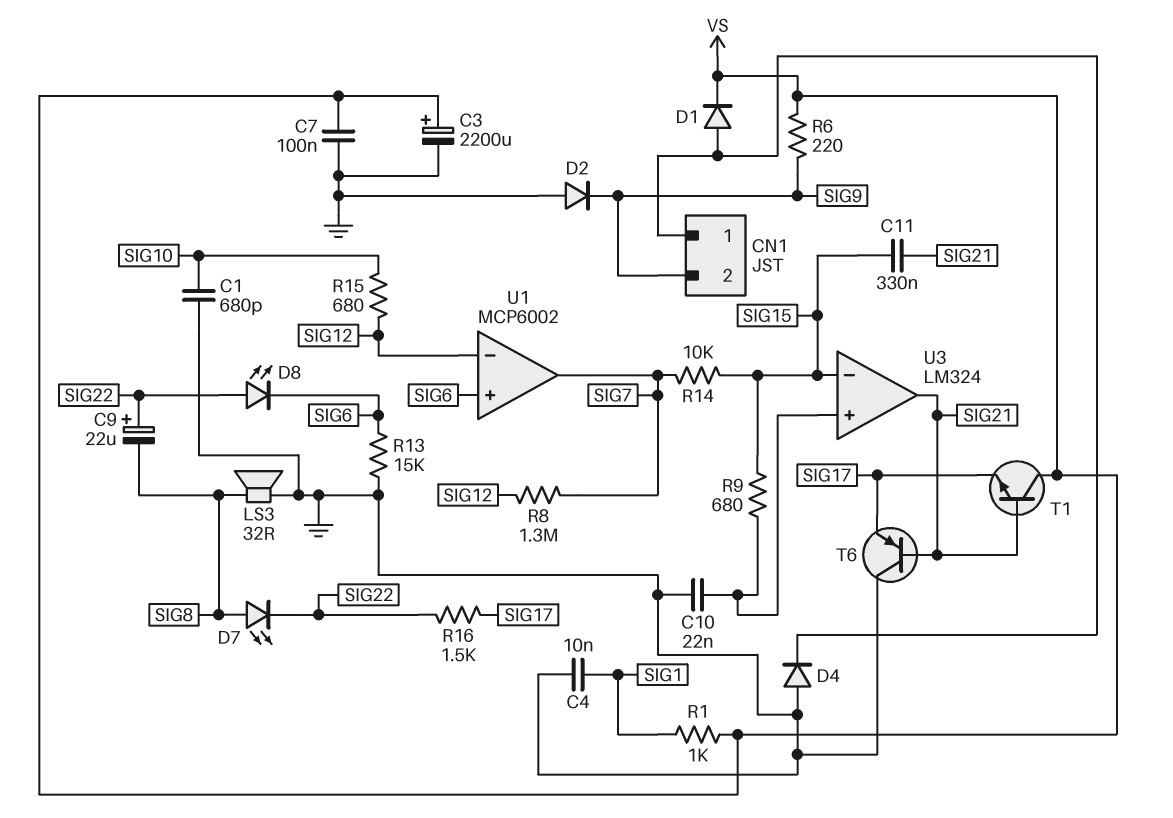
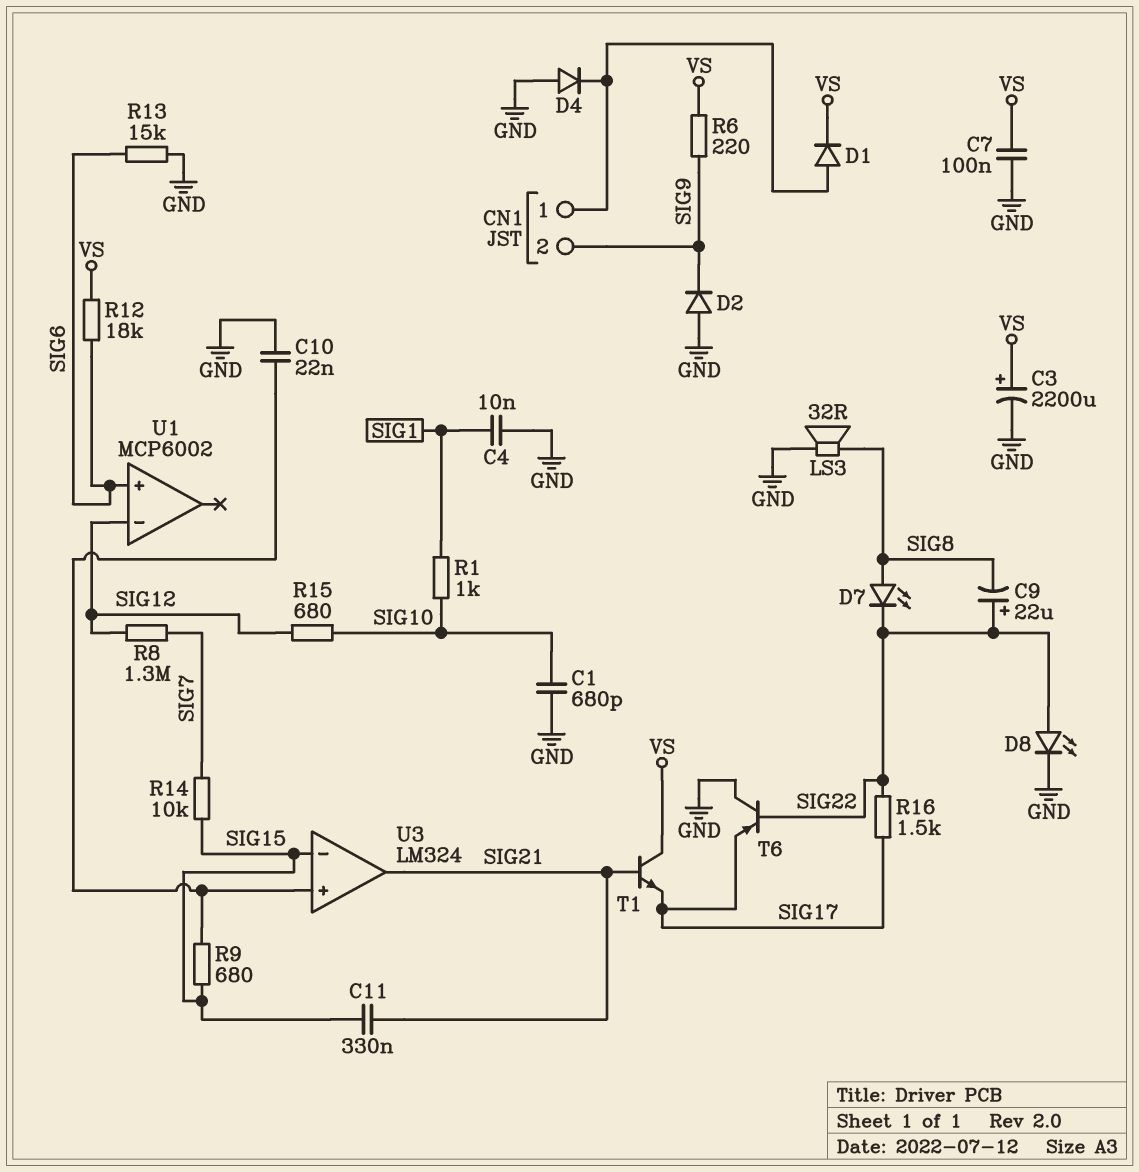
D8: LED (A SIG22, K SIG6) -> LED (A SIG22, K GND)
R1: 1k (SIG1, VS) -> 1k (SIG1, SIG10)
R12: none -> 18k (SIG6, VS)
T6: PNP (B SIG21, C GND, E SIG17) -> PNP (B SIG22, C GND, E SIG17)
U1 pin out: SIG7 -> none

